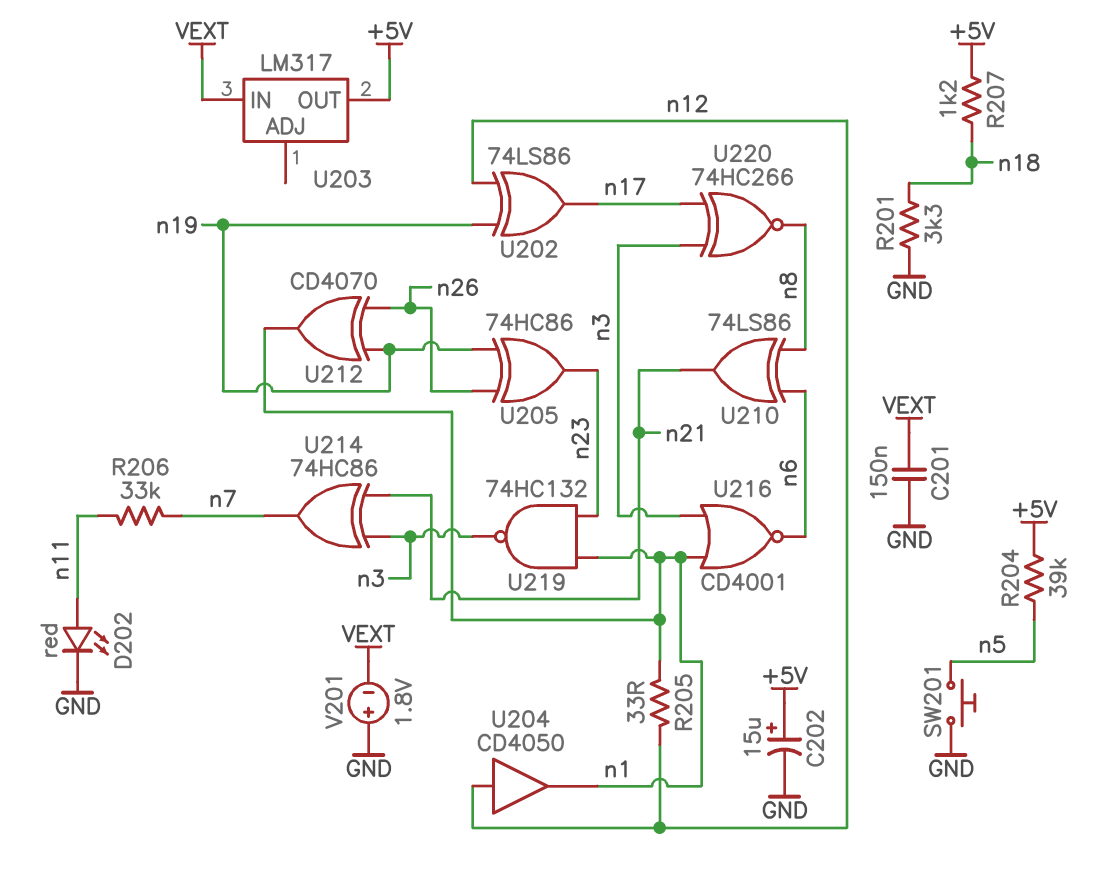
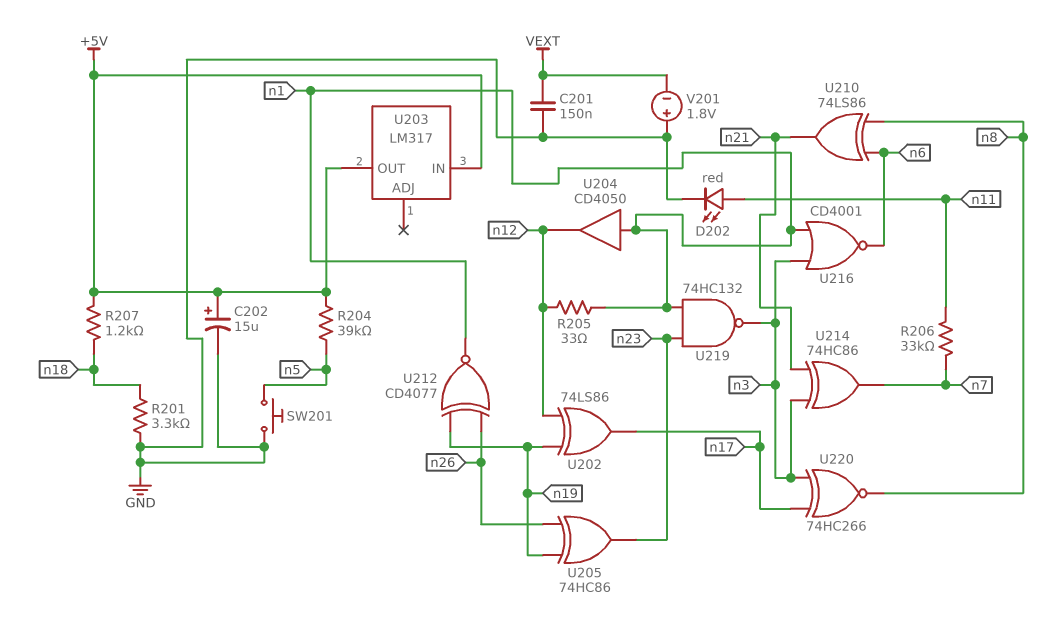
U203 pin IN: VEXT -> +5V
U204: buffer CD4050 (in n12, out n1) -> buffer CD4050 (in n1, out n12)
U212: XOR CD4070 (in n19, in n26, out n1) -> XNOR CD4077 (in n19, in n26, out n1)

